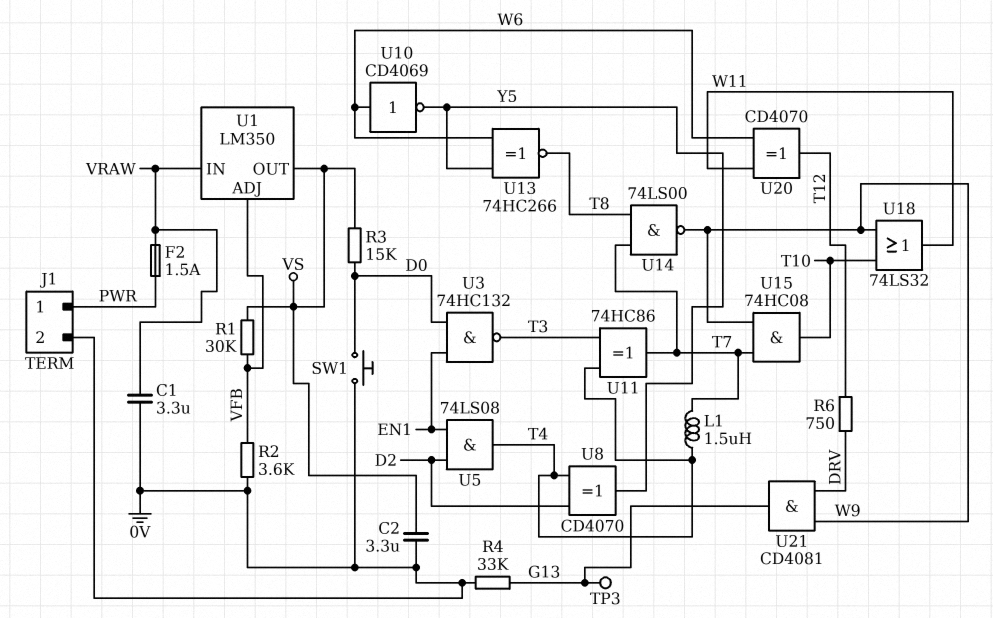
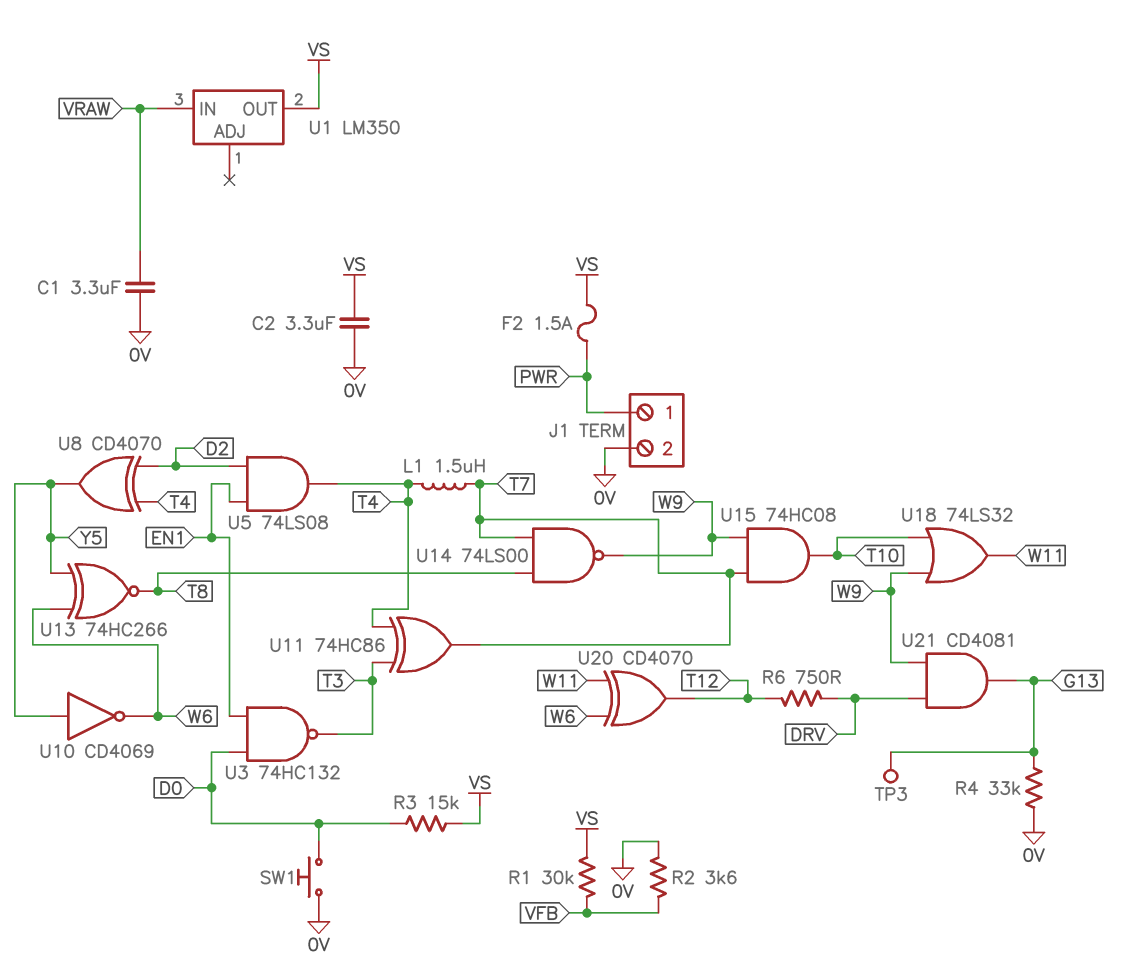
F2: 1.5A (PWR, VRAW) -> 1.5A (PWR, VS)
U1 pin ADJ: VFB -> none
U10: NOT CD4069 (in W6, out Y5) -> NOT CD4069 (in Y5, out W6)

